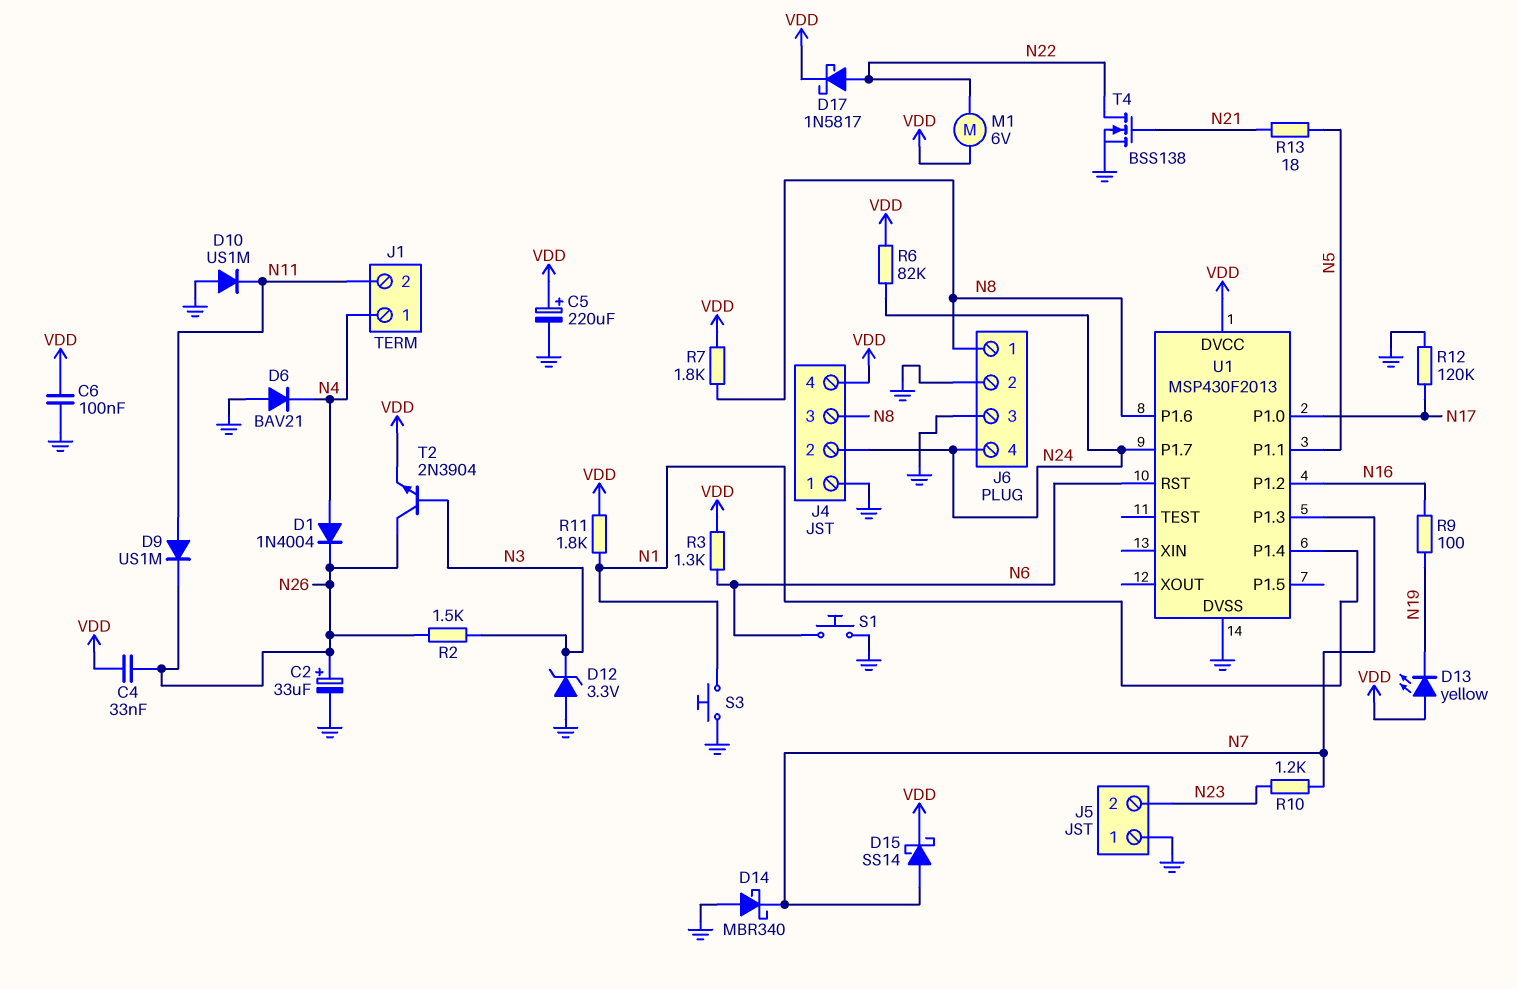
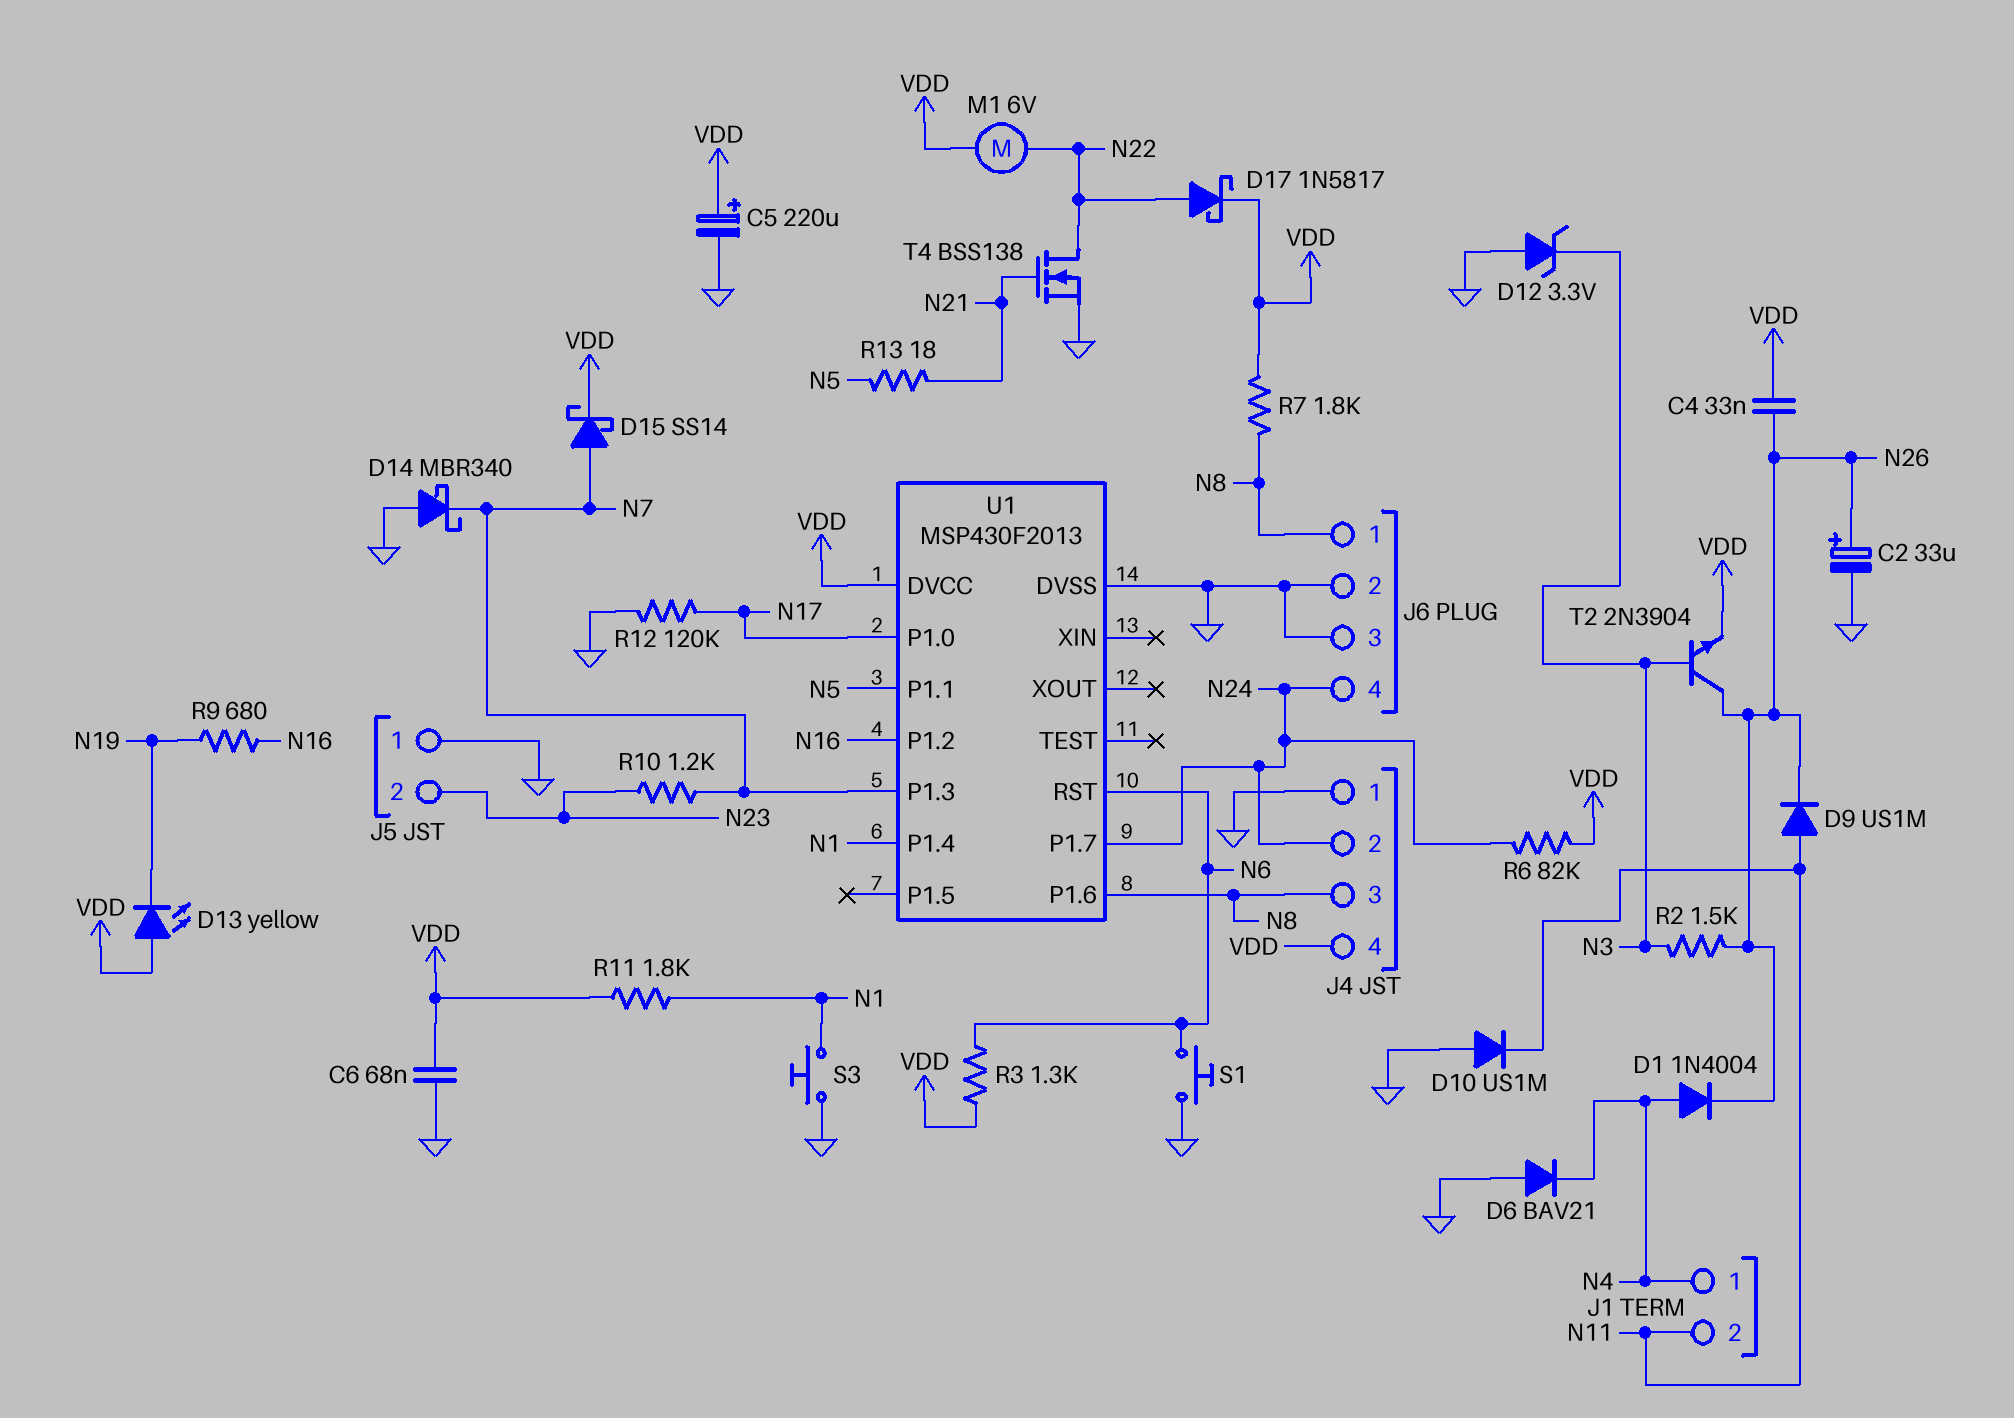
C6: 100nF (GND, VDD) -> 68nF (GND, VDD)
R9: 100 (N16, N19) -> 680 (N16, N19)

